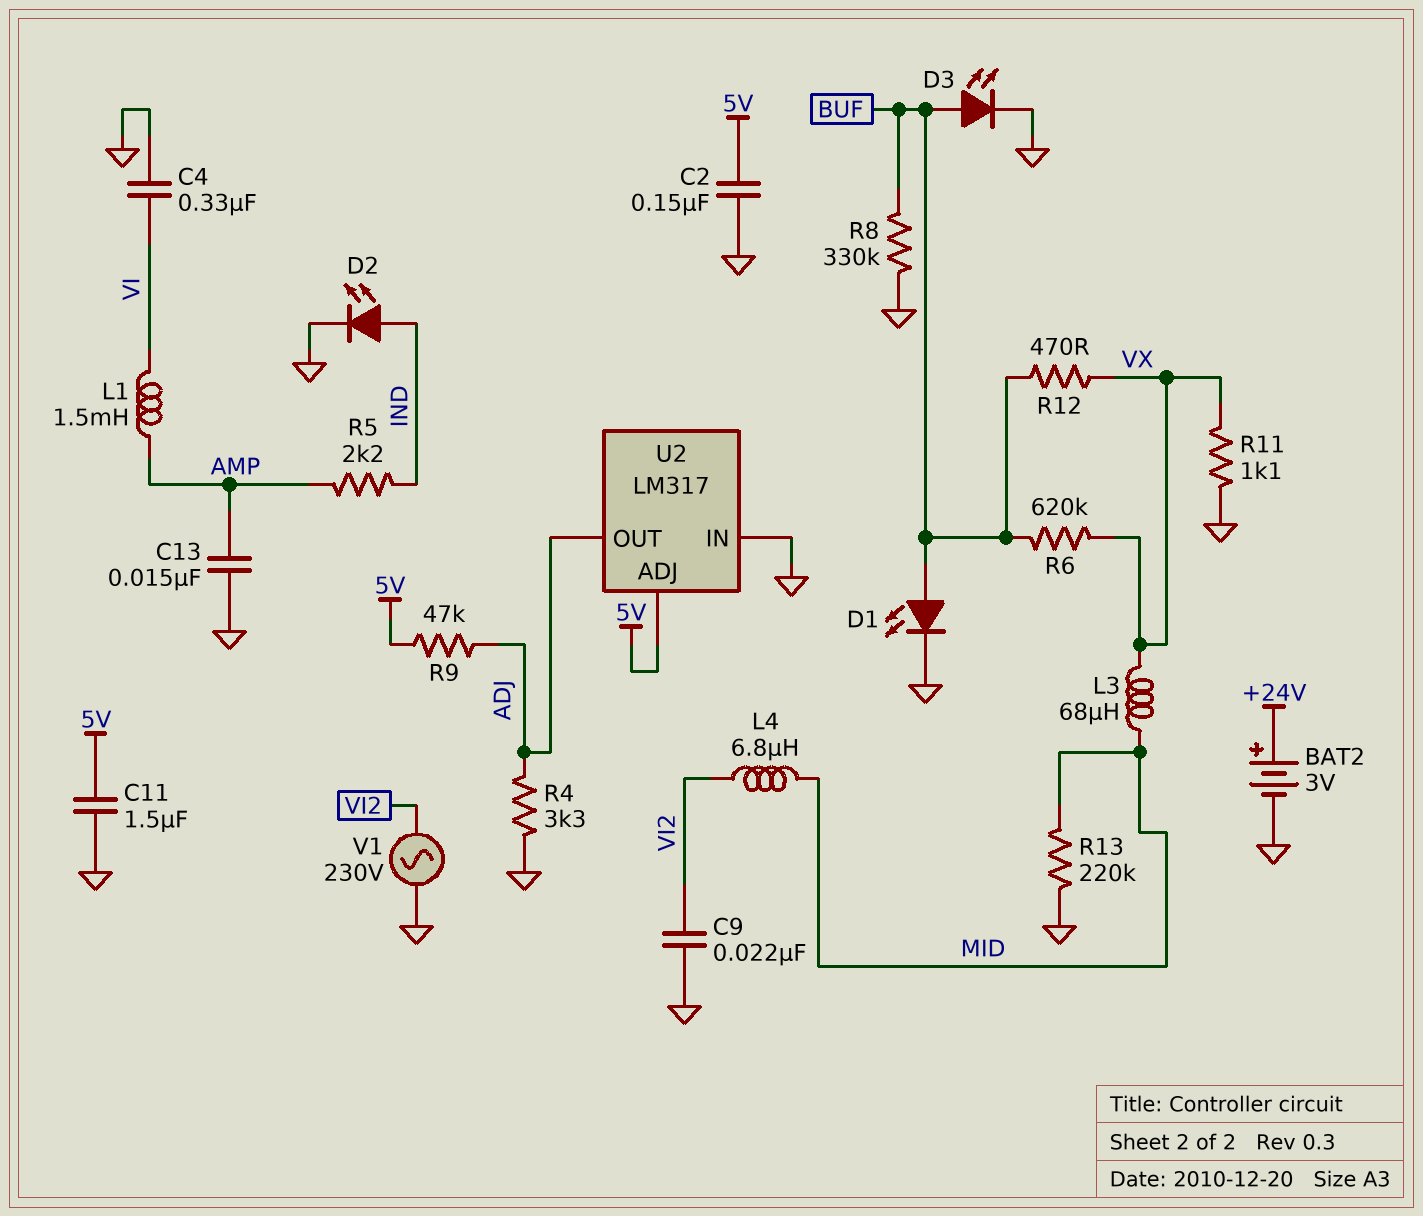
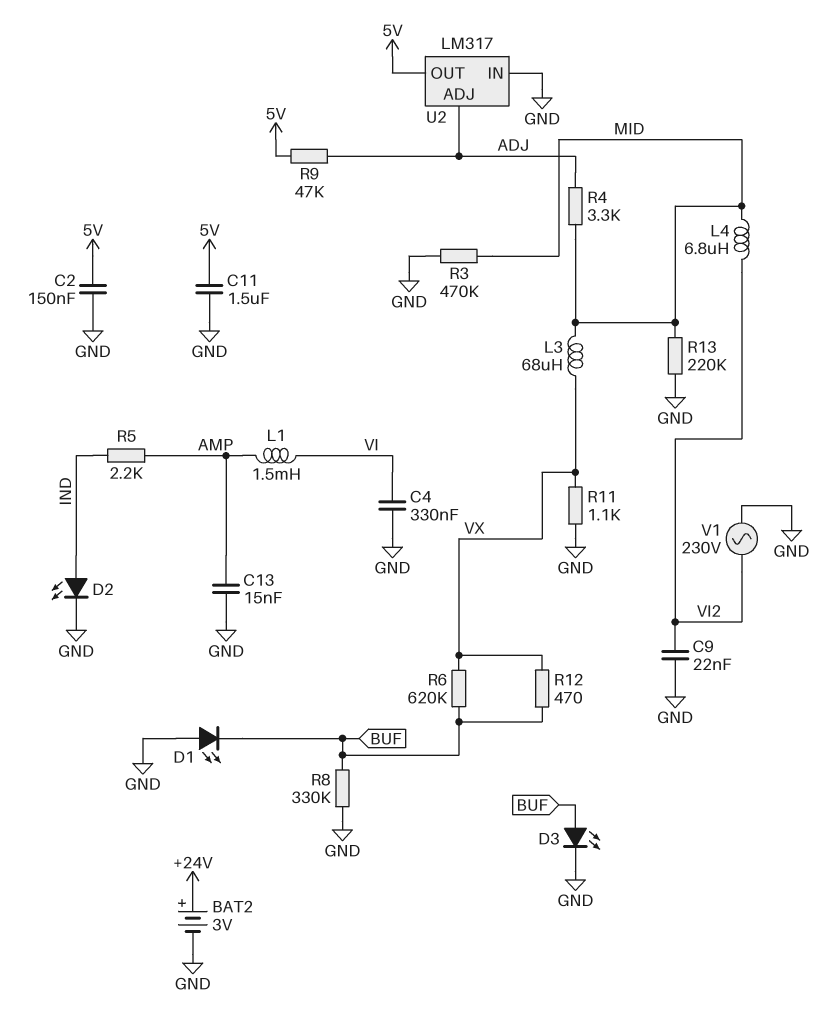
D1: LED (A BUF, K GND) -> LED (A GND, K BUF)
R3: none -> 470k (GND, MID)
R4: 3.3k (ADJ, GND) -> 3.3k (ADJ, MID)
U2 pin ADJ: 5V -> ADJ
U2 pin OUT: ADJ -> 5V

